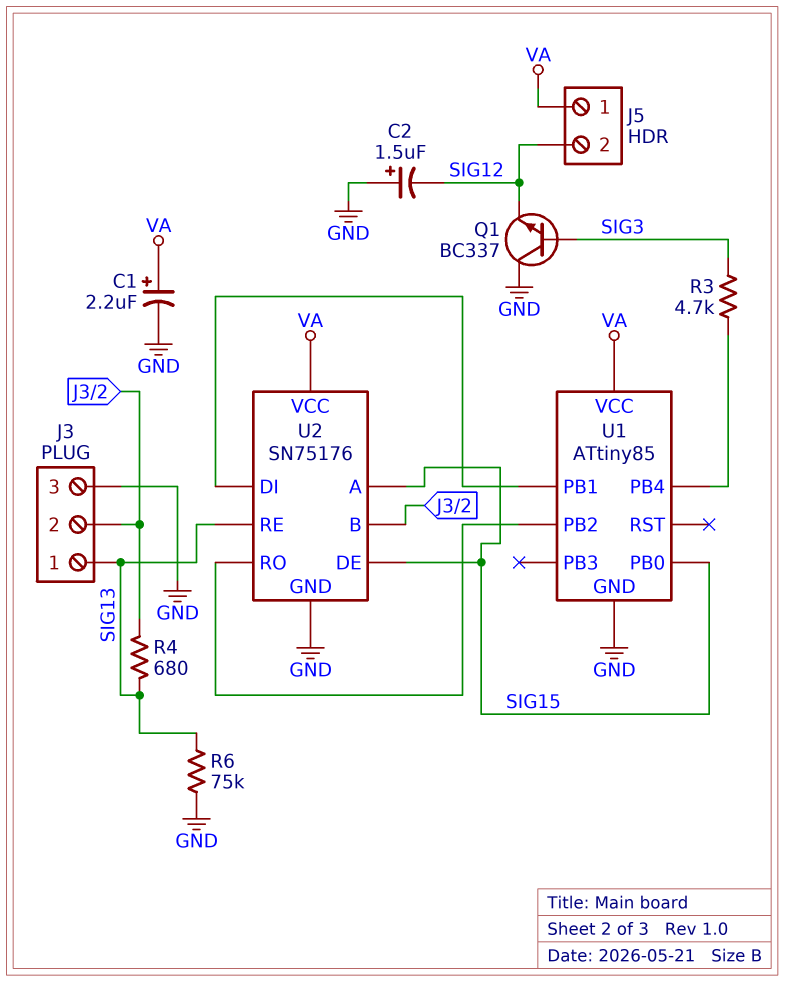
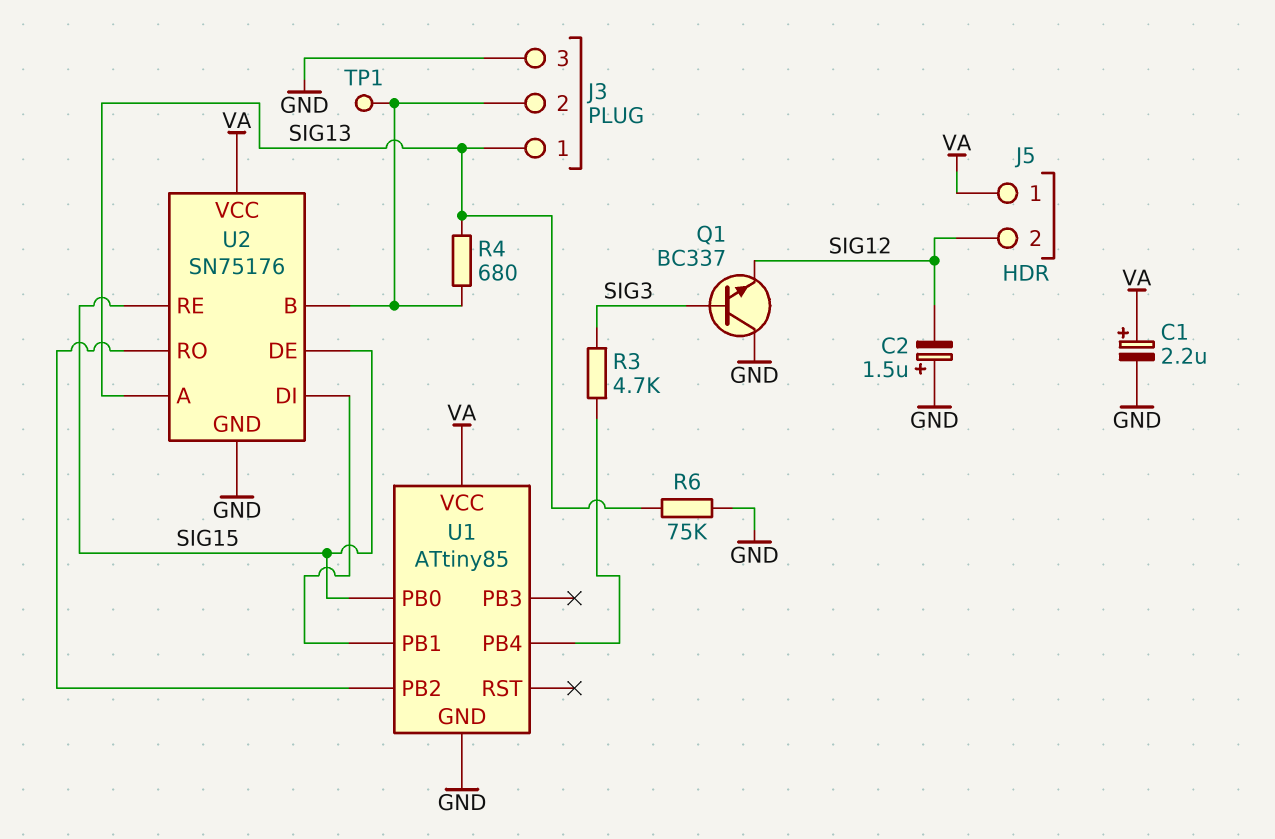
TP1: none -> test point (J3/2)
U2 pin A: SIG15 -> SIG13
U2 pin RE: SIG13 -> SIG15

